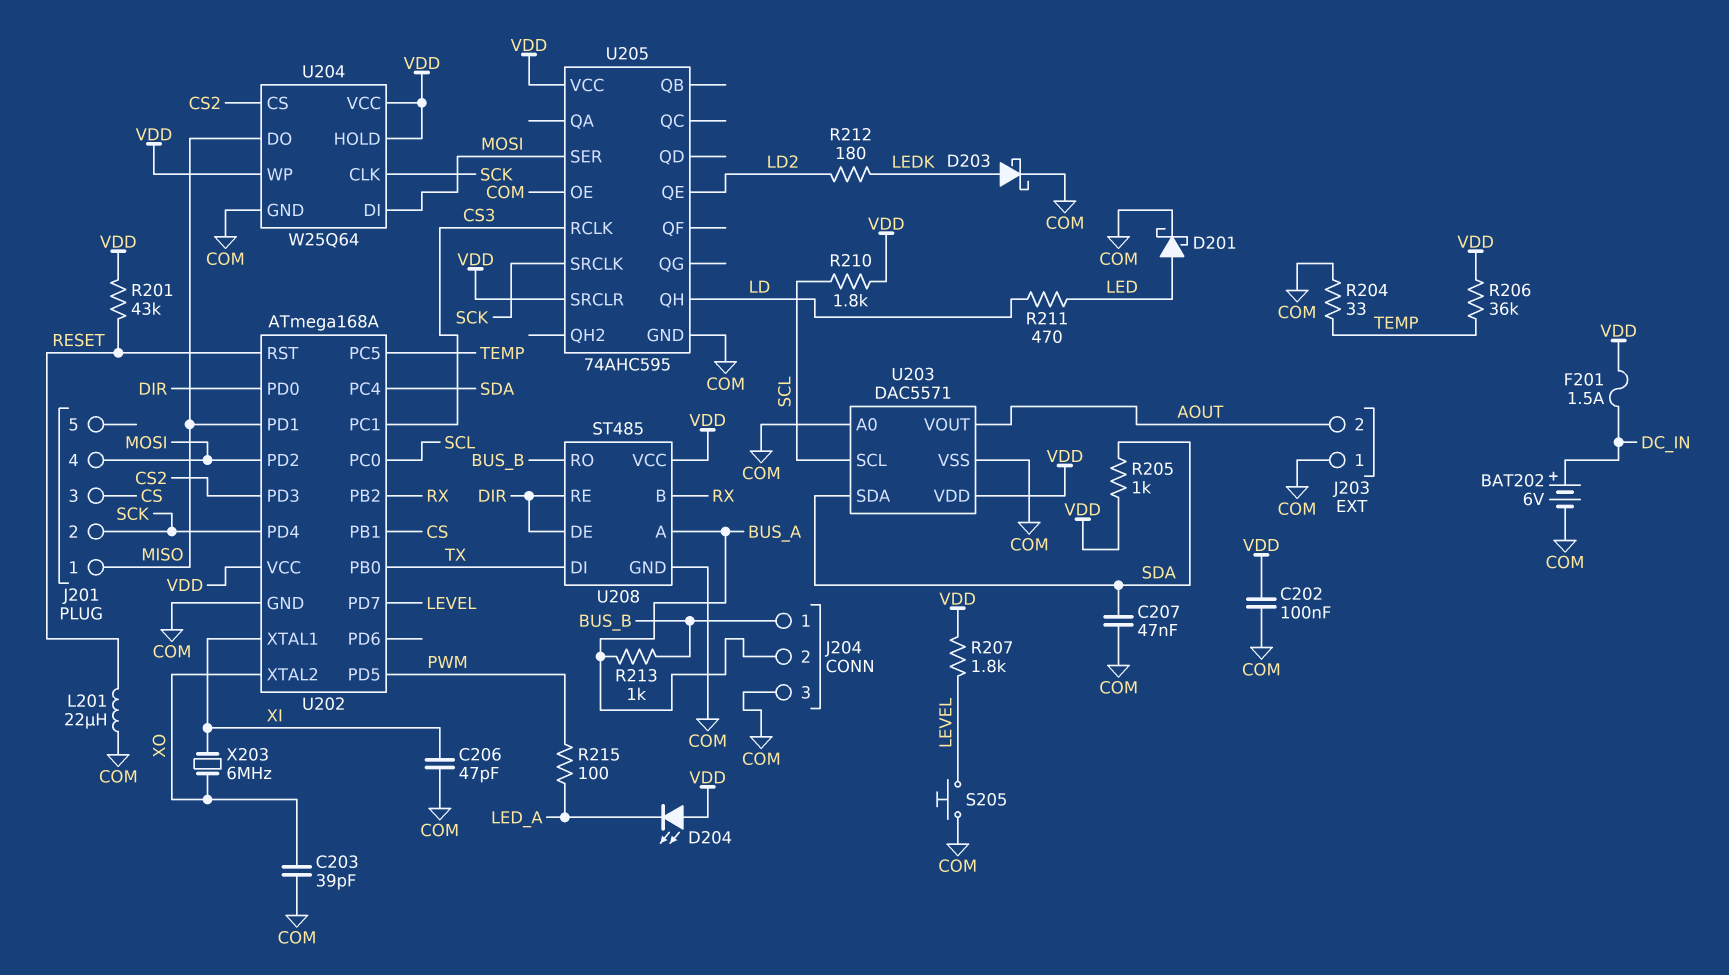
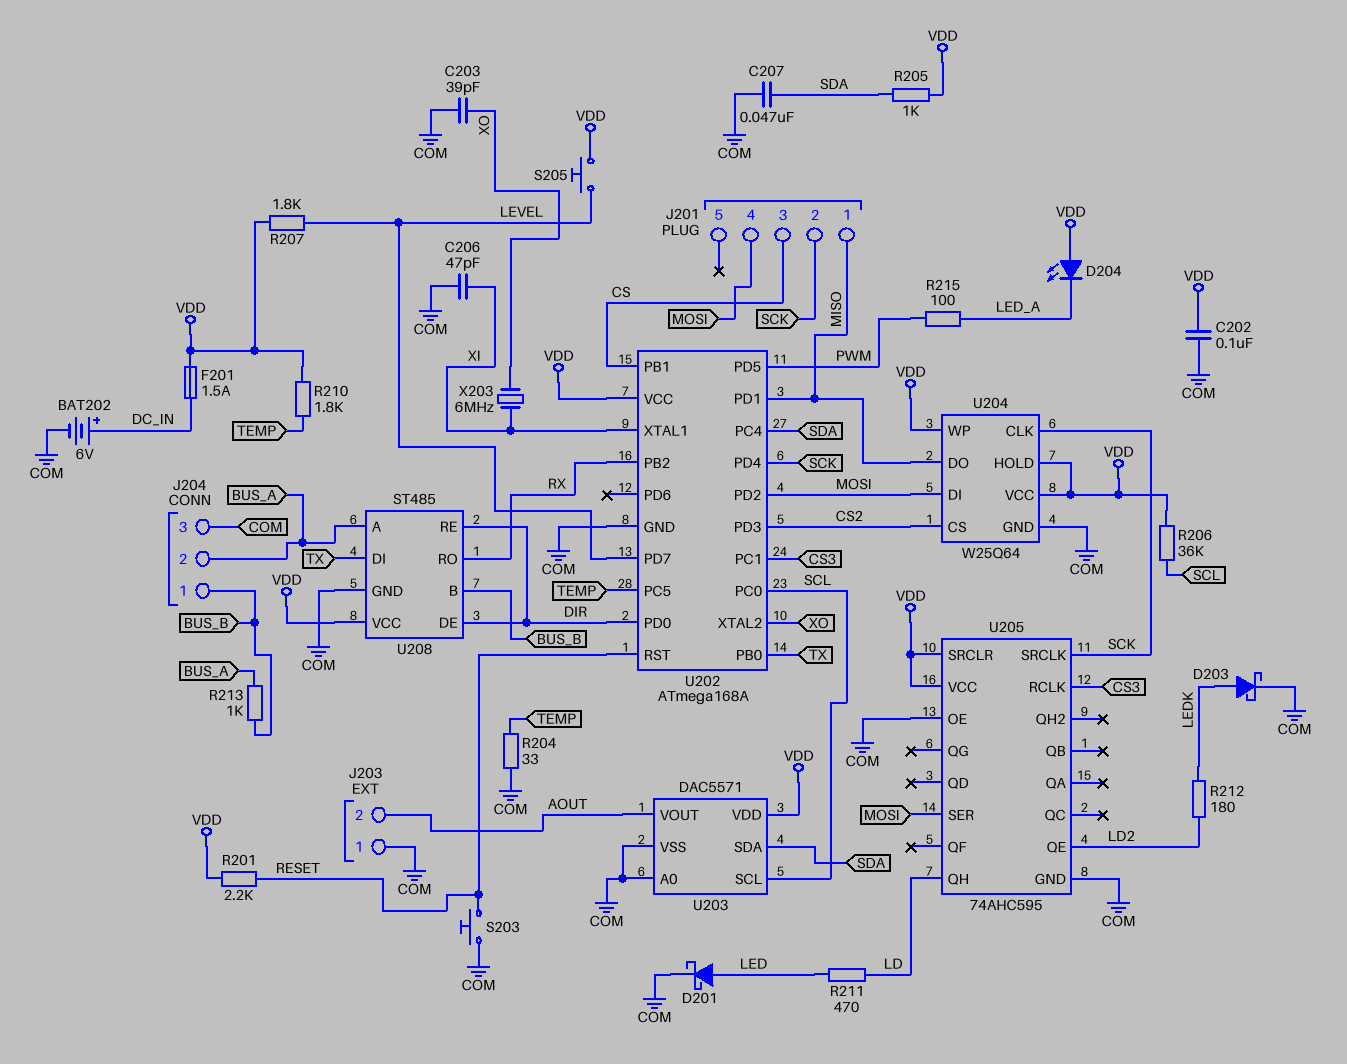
L201: 22uH (COM, RESET) -> none
R201: 43k (RESET, VDD) -> 2.2k (RESET, VDD)
R206: 36k (TEMP, VDD) -> 36k (SCL, VDD)
R210: 1.8k (SCL, VDD) -> 1.8k (TEMP, VDD)
S203: none -> button (COM, RESET)
S205: button (COM, LEVEL) -> button (LEVEL, VDD)
U208 pin B: RX -> BUS_B
U208 pin RO: BUS_B -> RX

